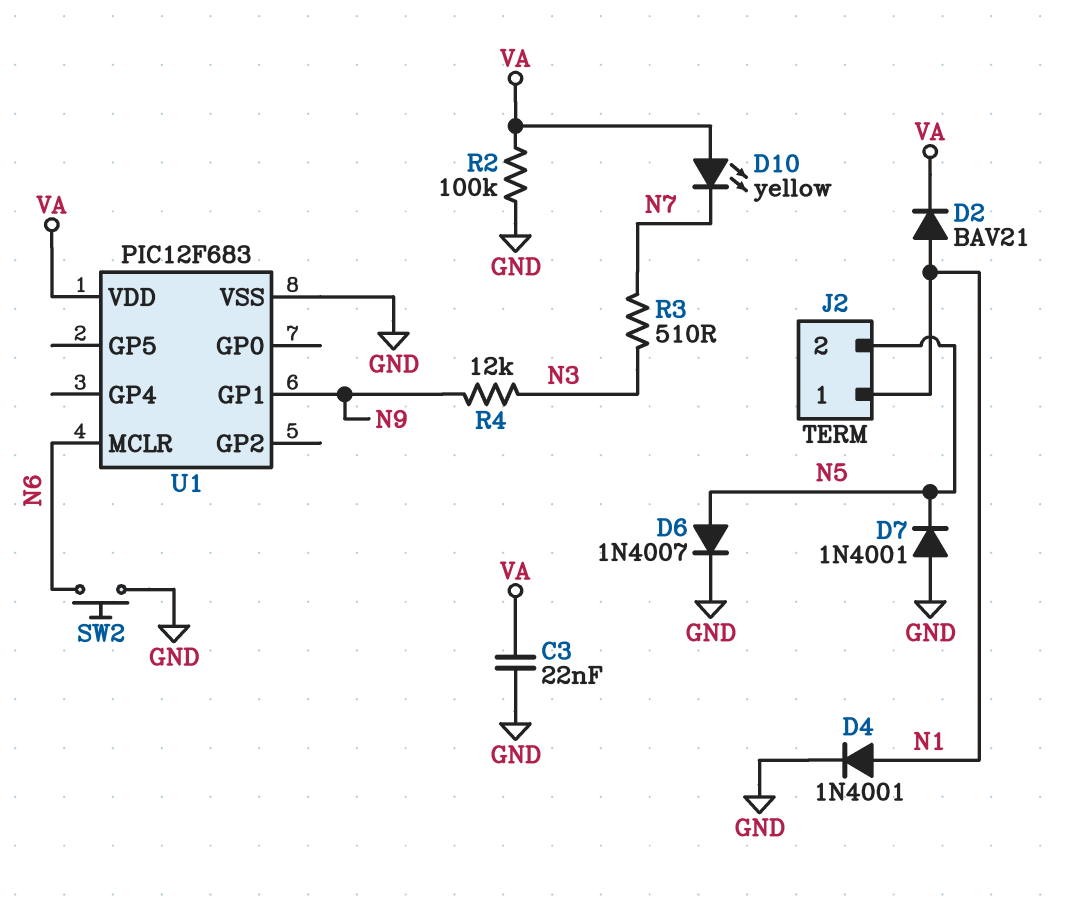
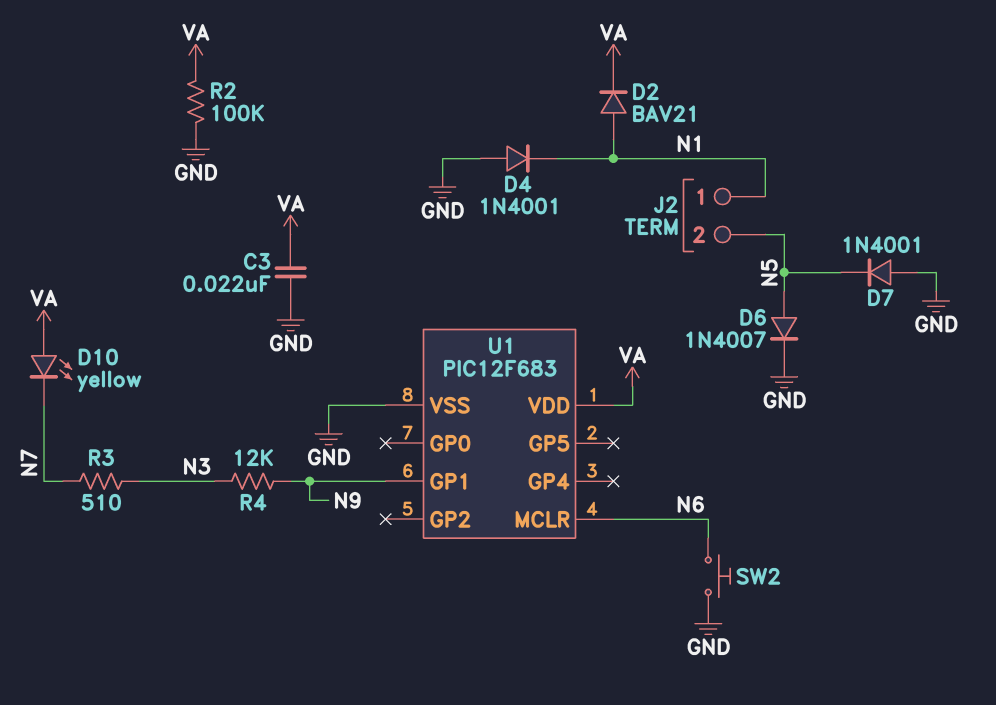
D4: diode 1N4001 (A N1, K GND) -> diode 1N4001 (A GND, K N1)

